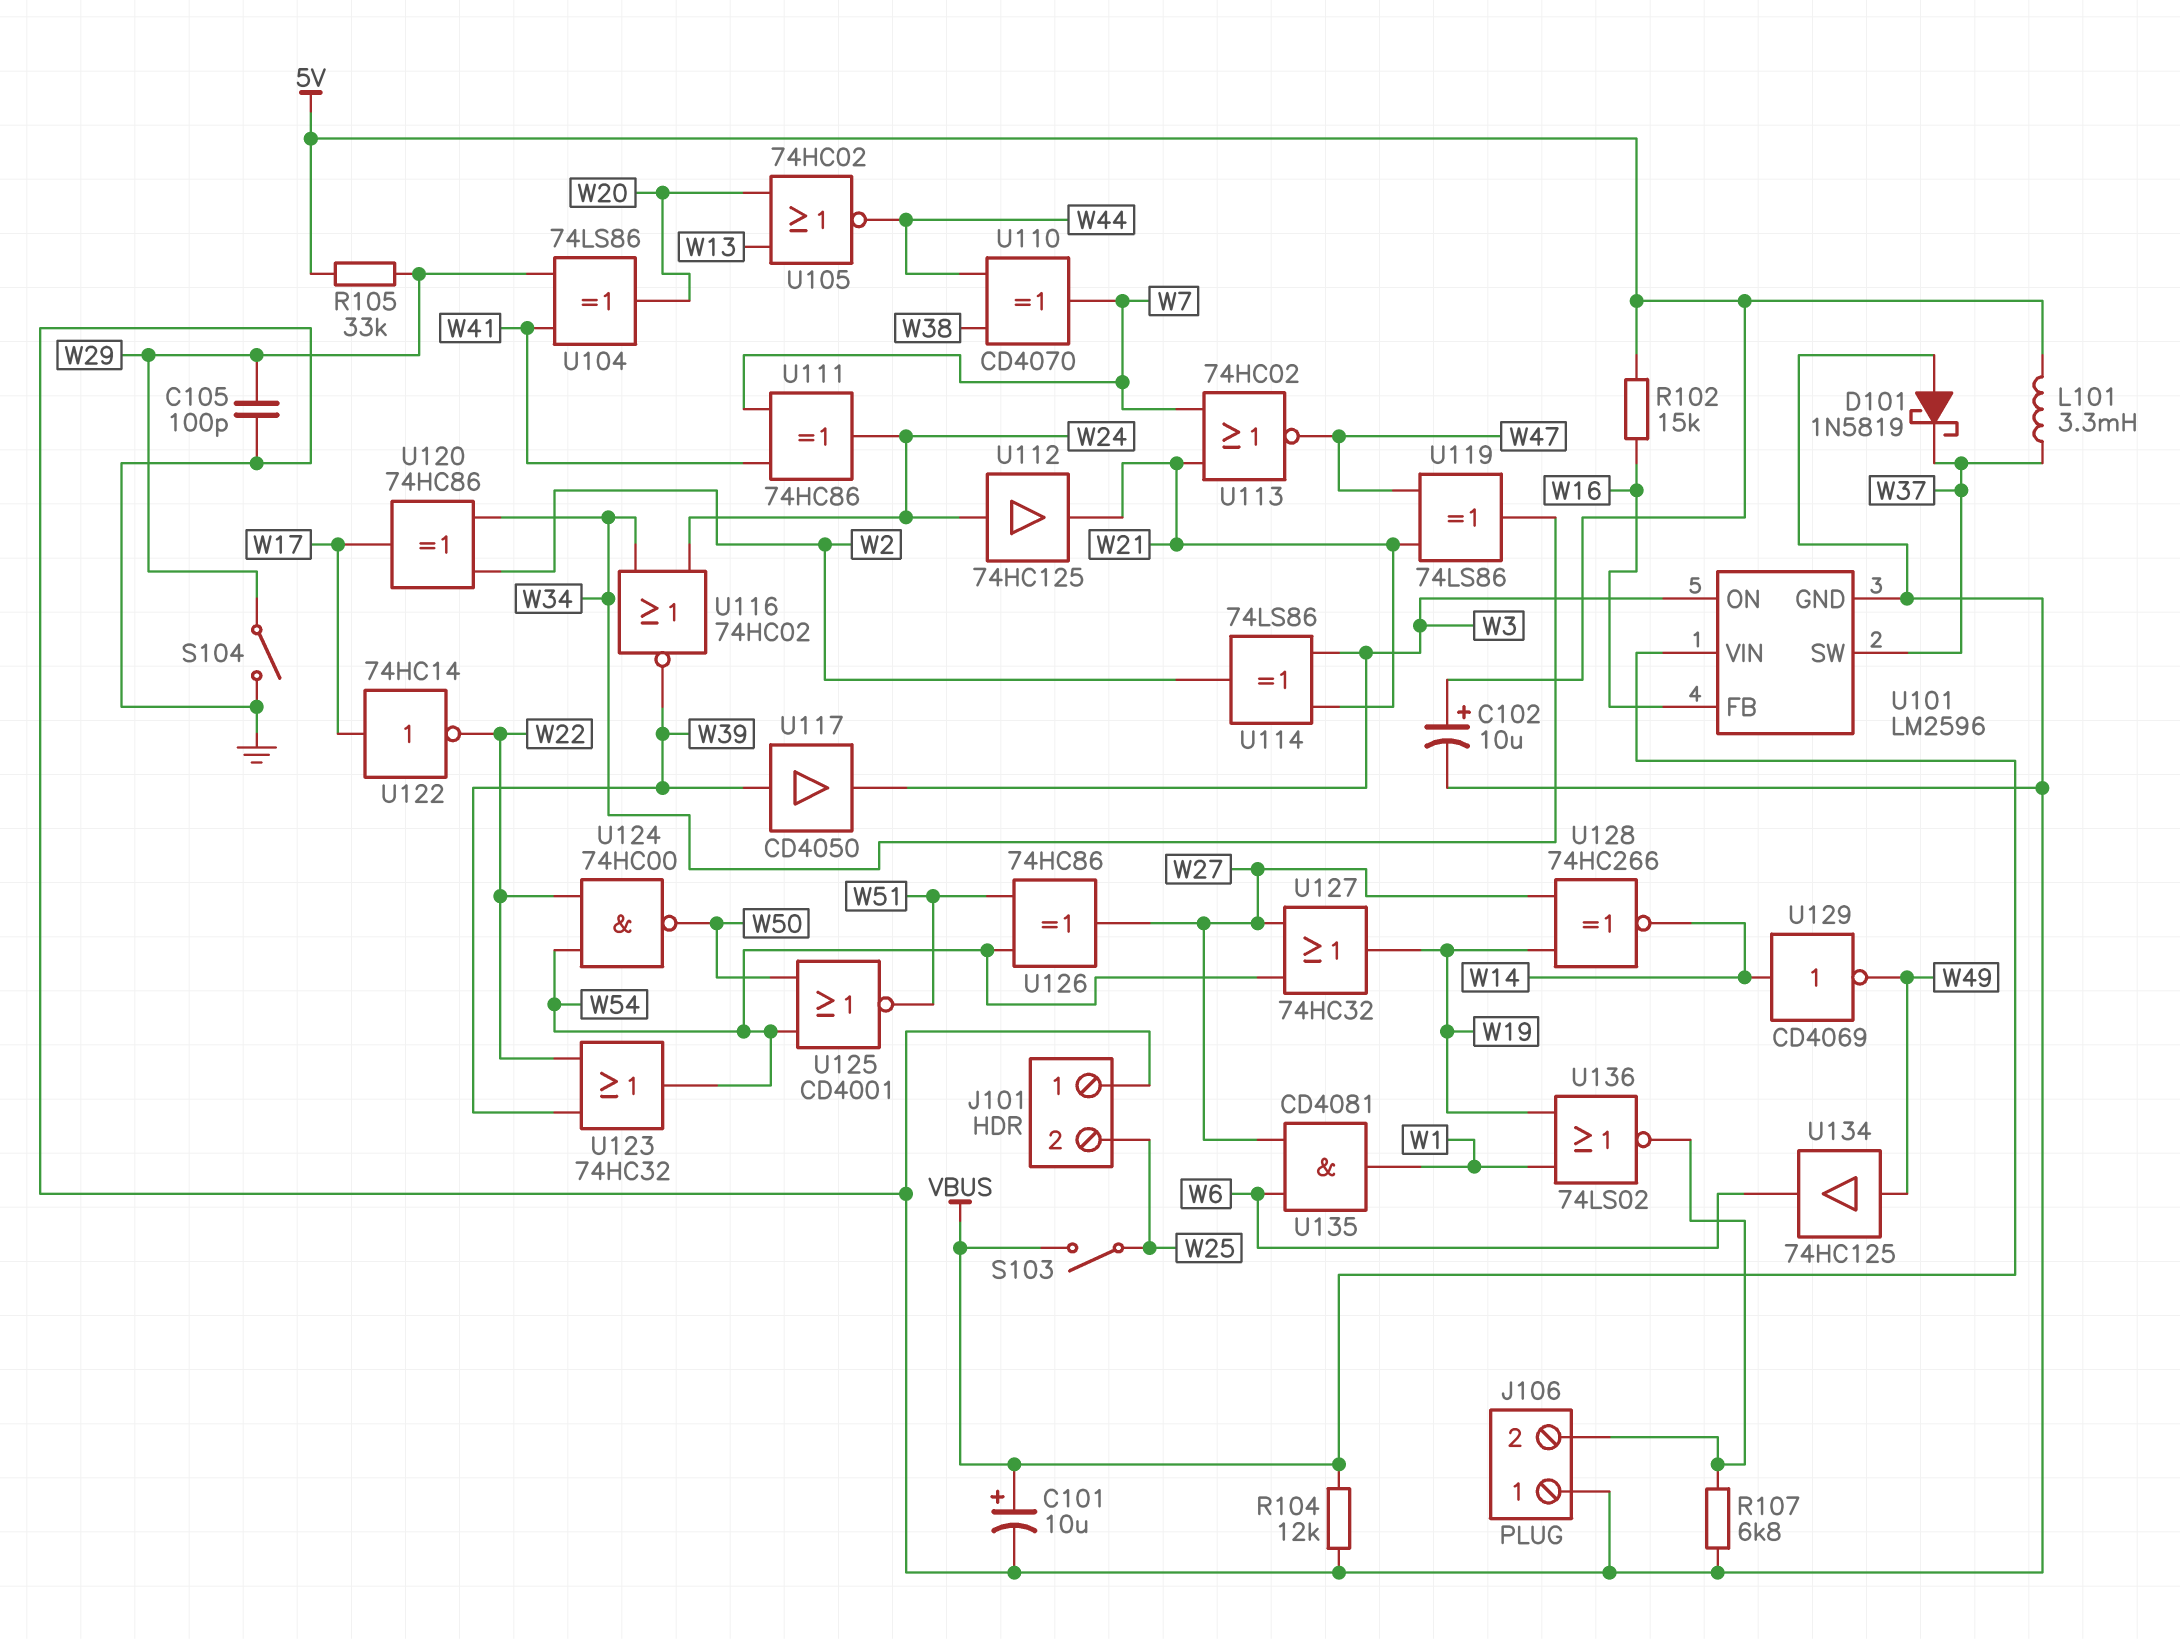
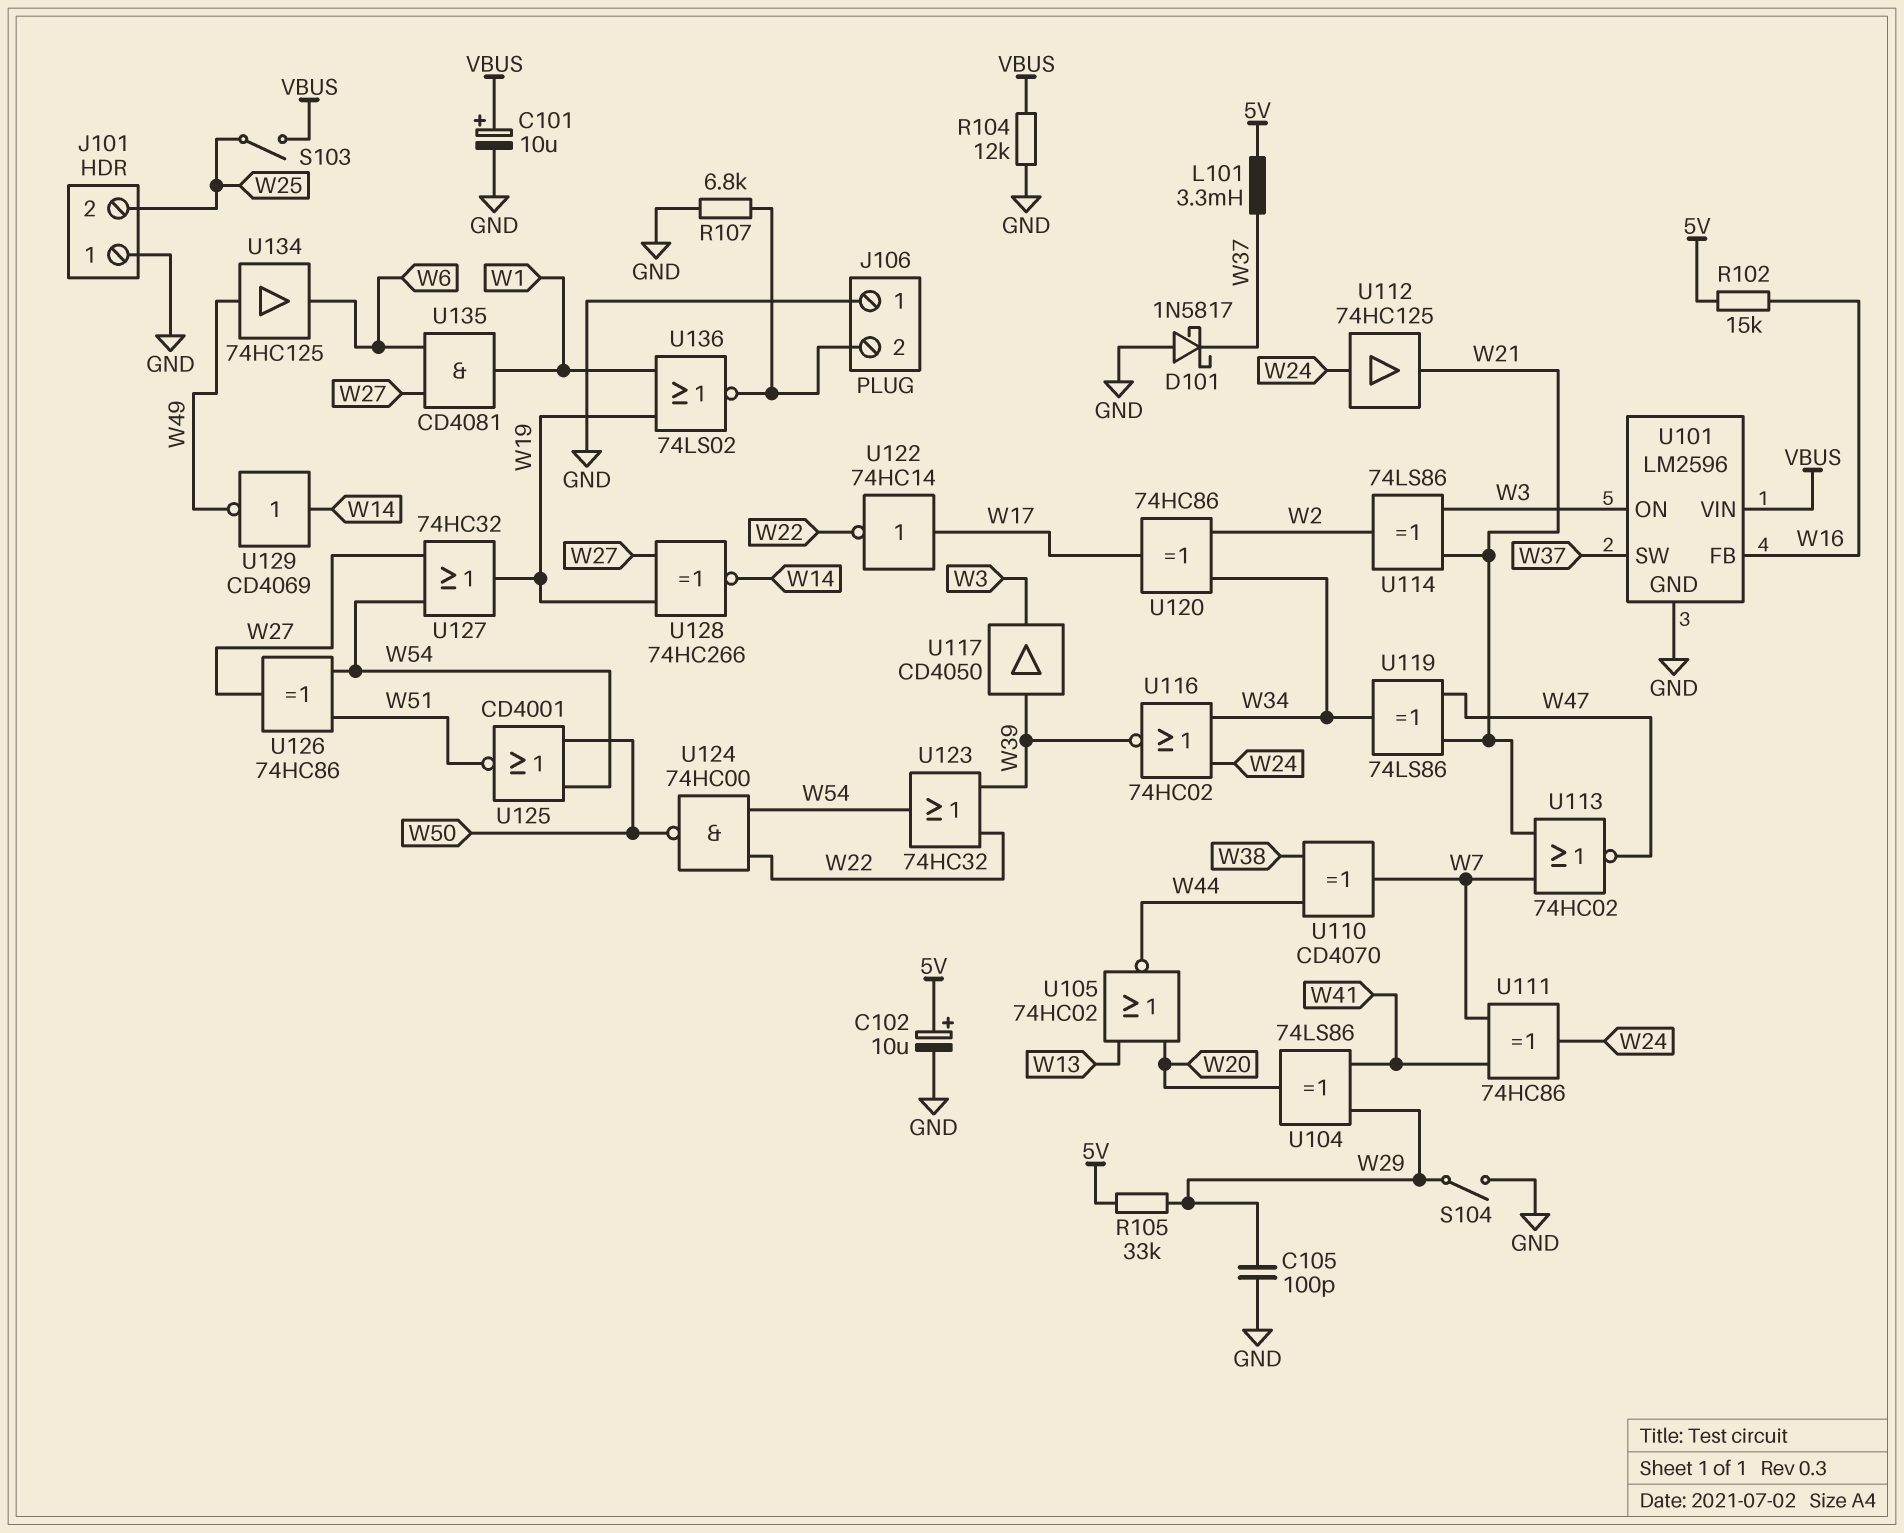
D101: schottky 1N5819 (A GND, K W37) -> schottky 1N5817 (A GND, K W37)

